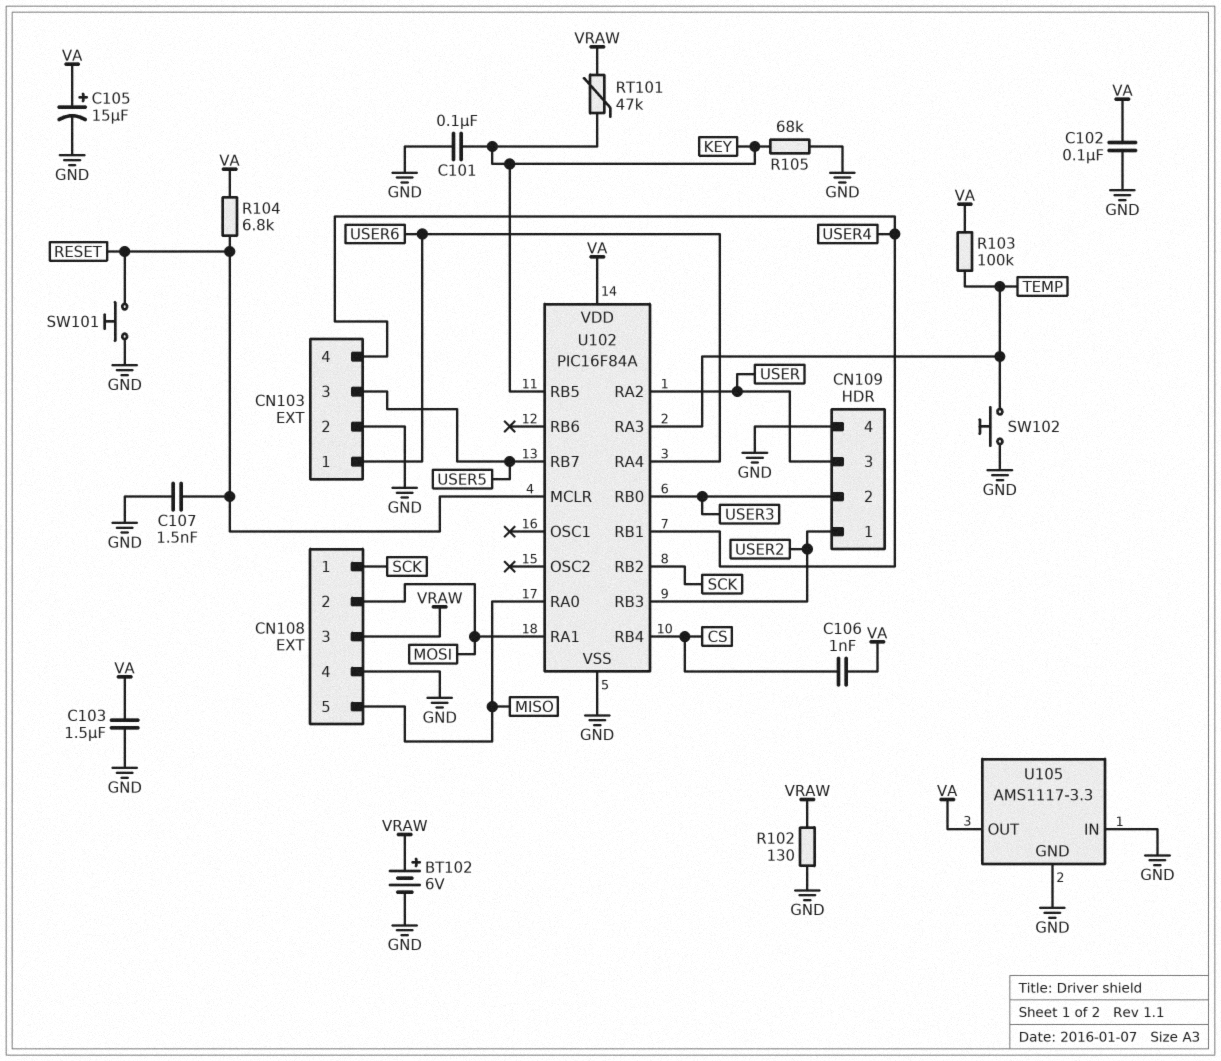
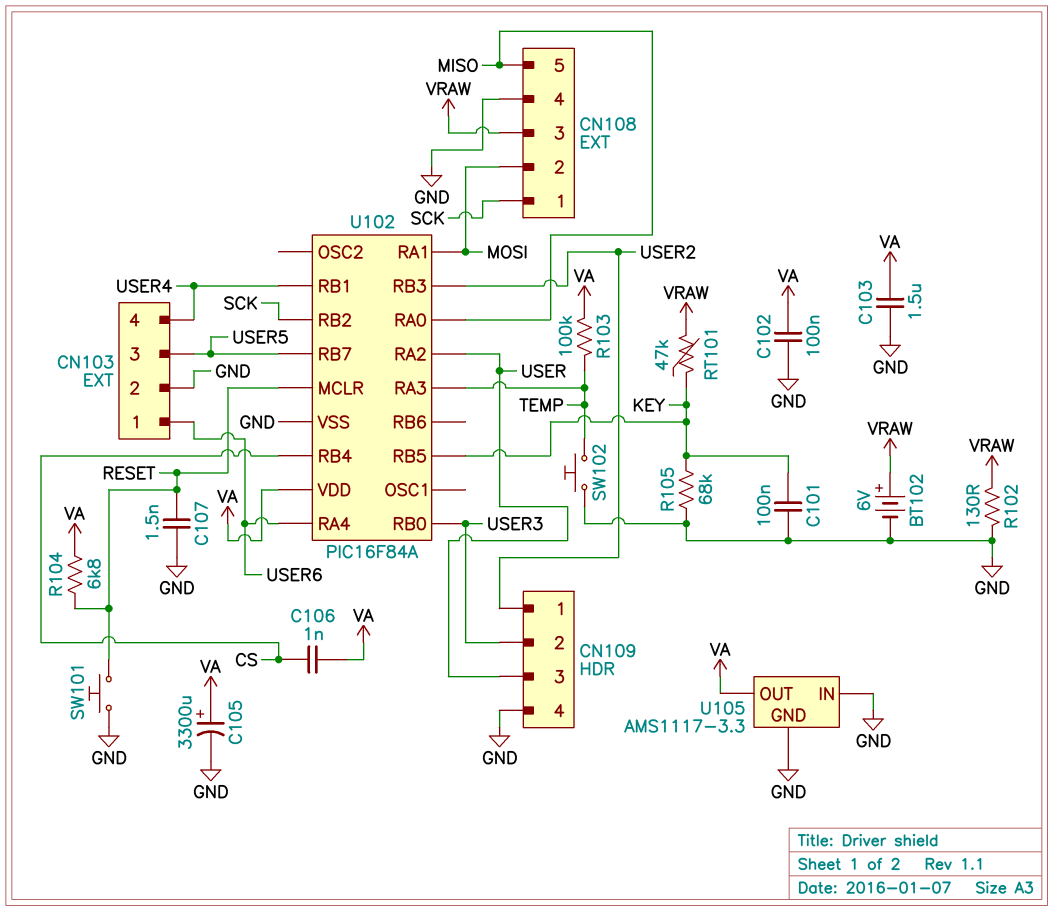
C105: 15uF (plus VA, minus GND) -> 3300uF (plus VA, minus GND)

